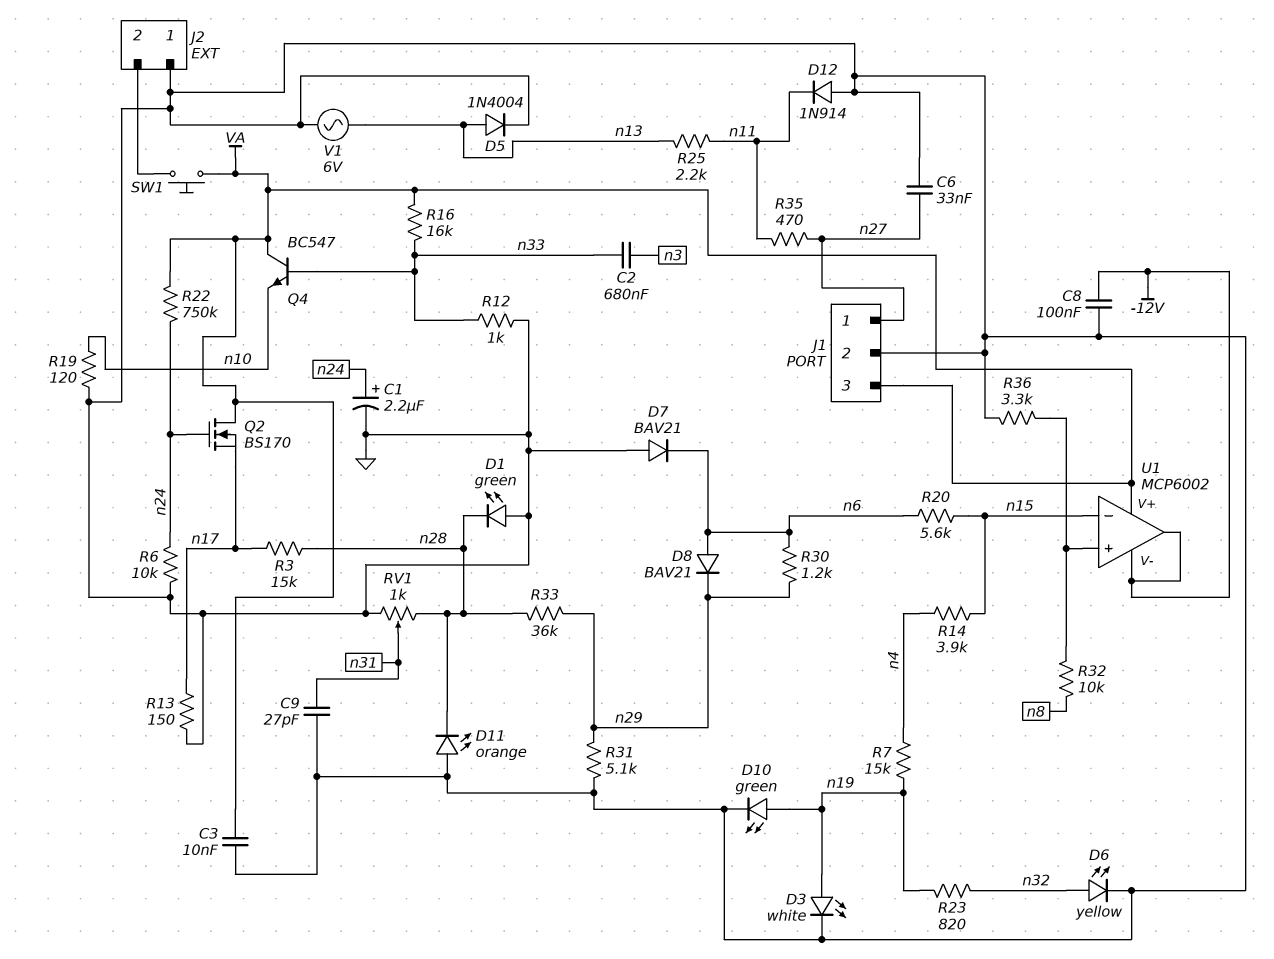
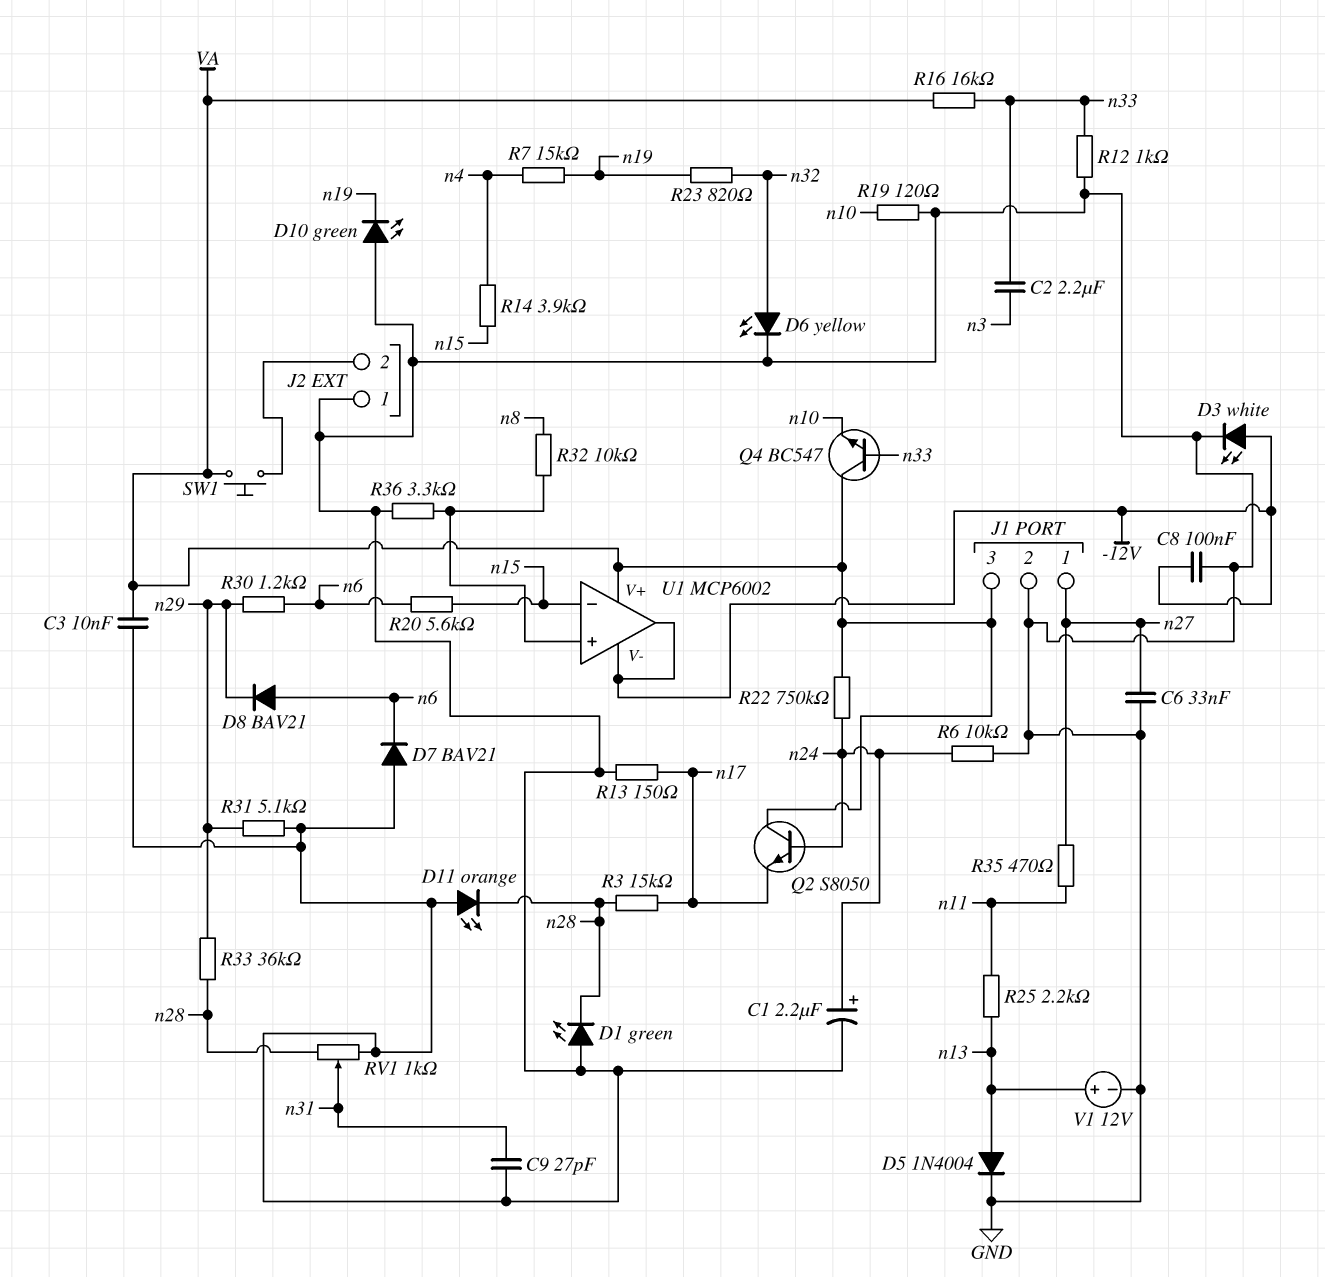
C2: 680nF (n3, n33) -> 2.2uF (n3, n33)
D3: LED white (A n19, K GND) -> LED white (A -12V, K GND)
D10: LED green (A n19, K GND) -> LED green (A GND, K n19)
D12: diode 1N914 (A GND, K n11) -> none
Q2: NMOS BS170 (G n24, D VA, S n17) -> NPN S8050 (B n24, C VA, E n17)
V1: AC 6V (GND, n13) -> 12V (plus n13, minus GND)

